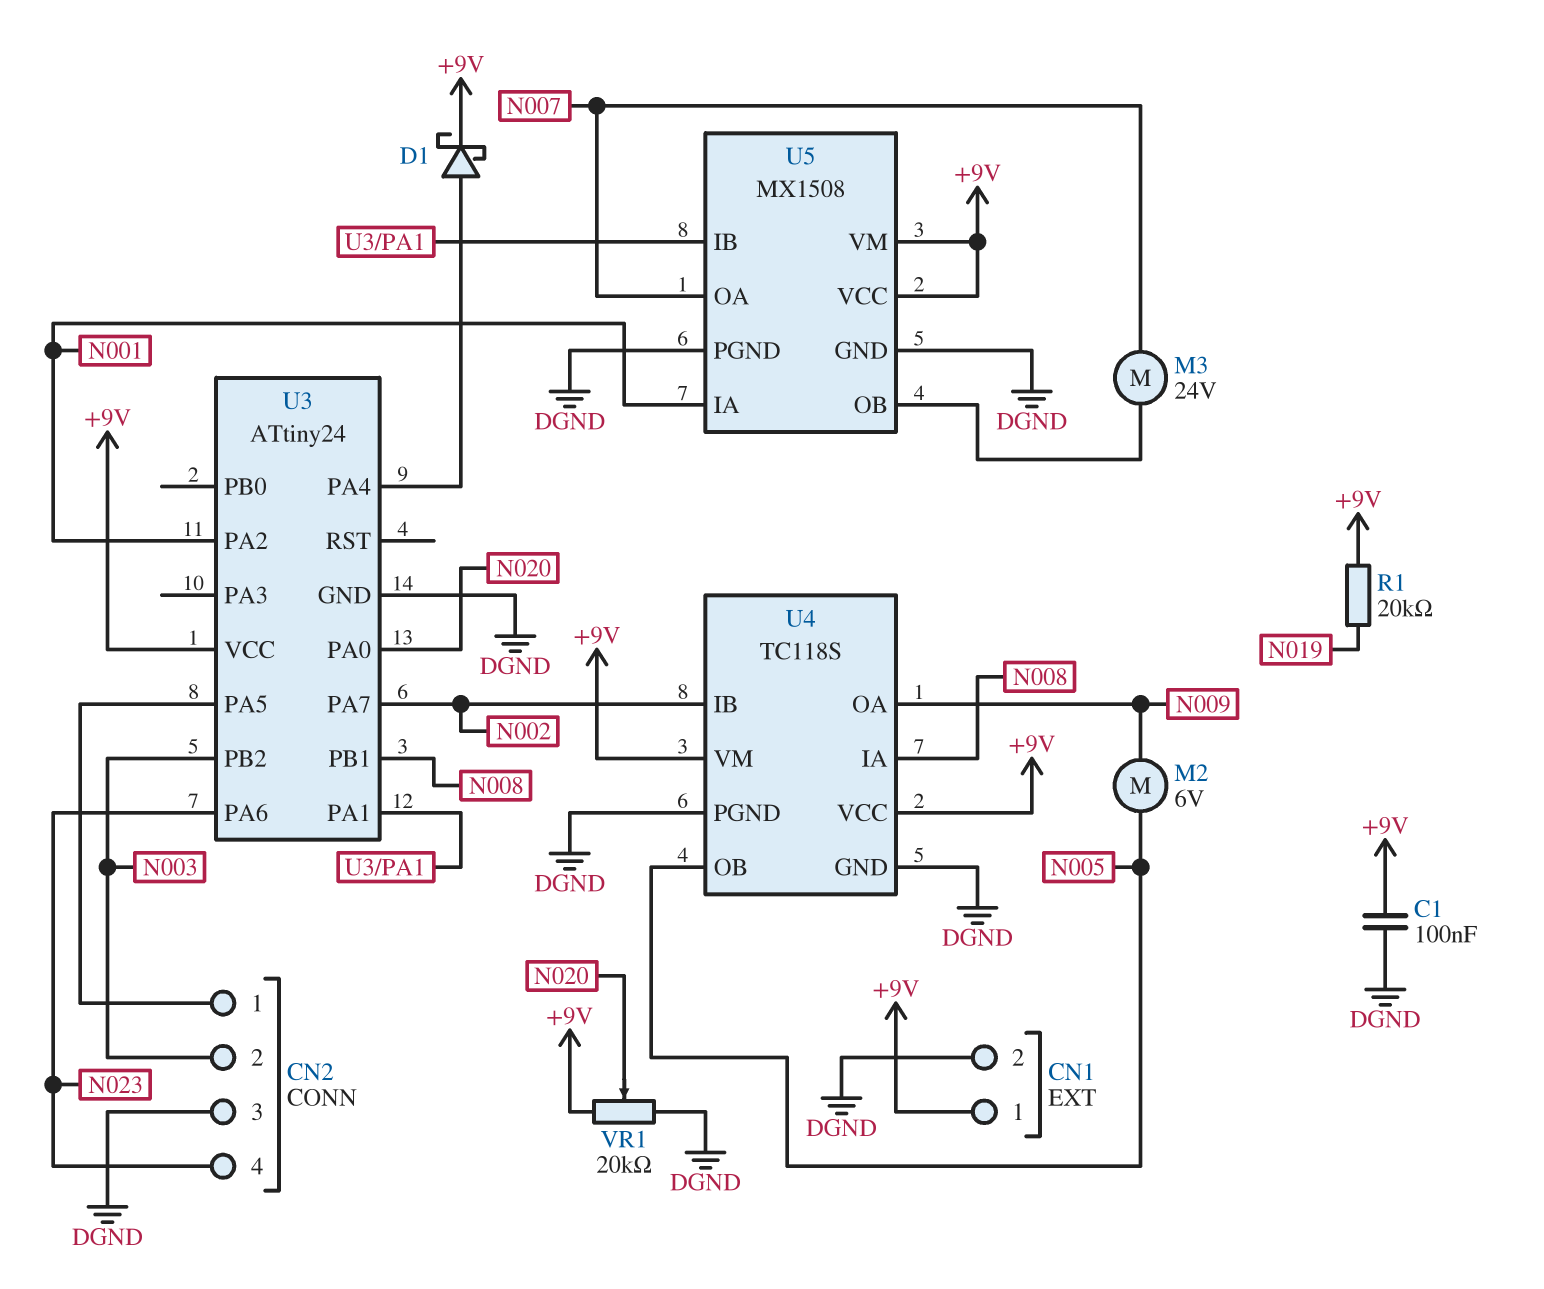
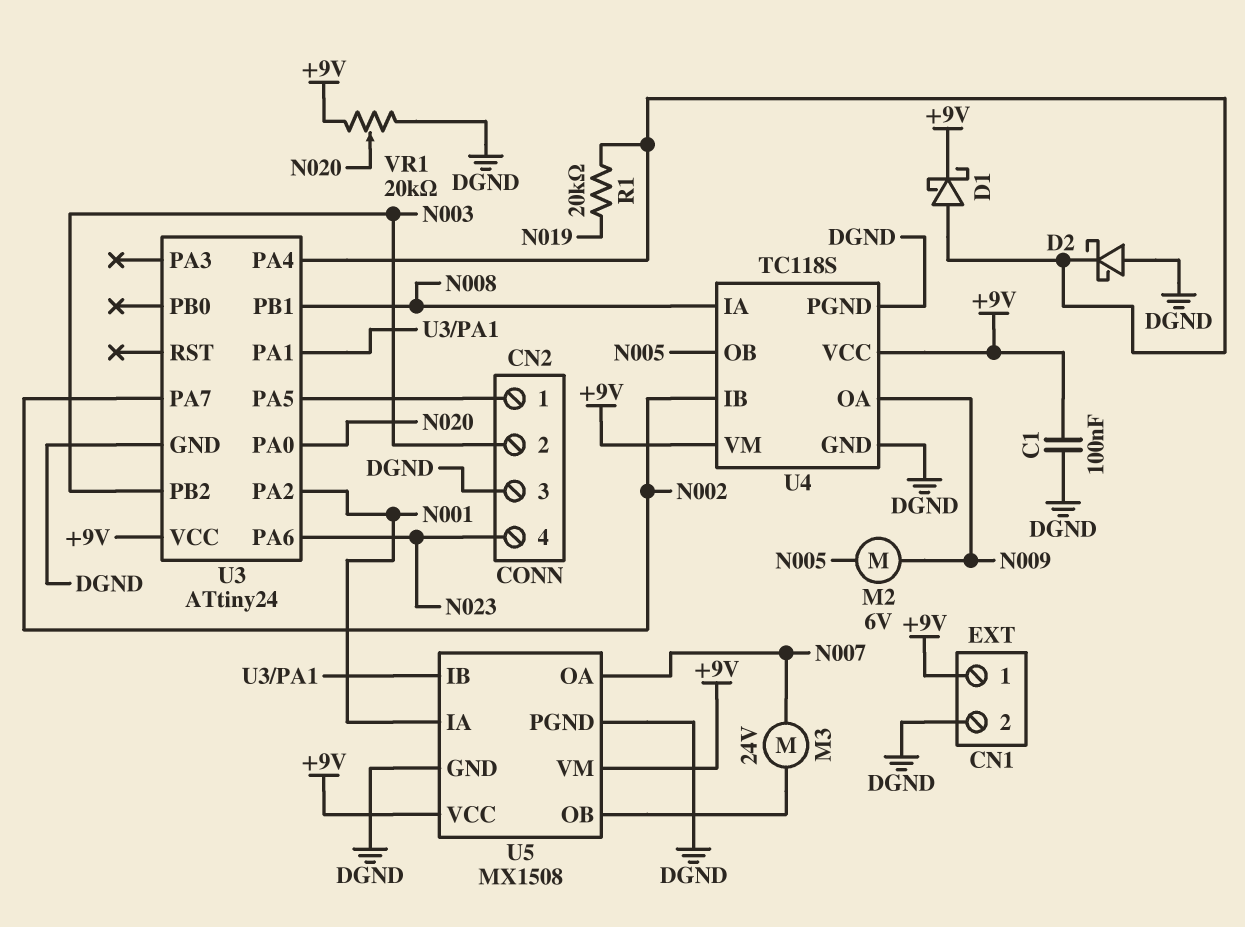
D2: none -> schottky (A DGND, K U3/PA4)
R1: 20k (+9V, N019) -> 20k (N019, U3/PA4)

